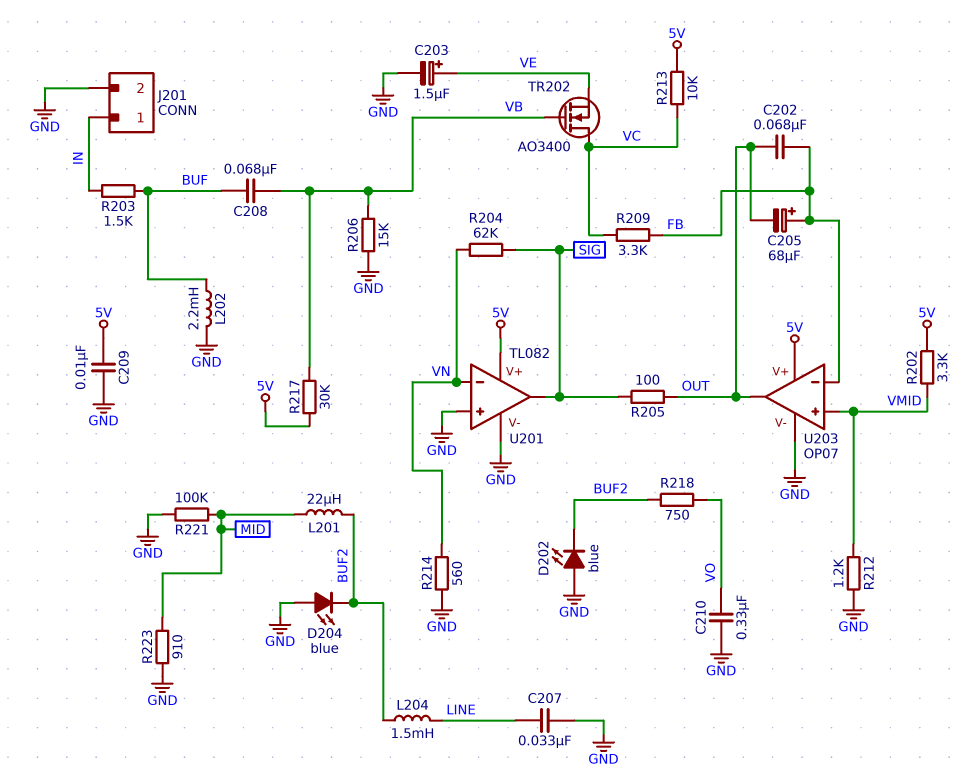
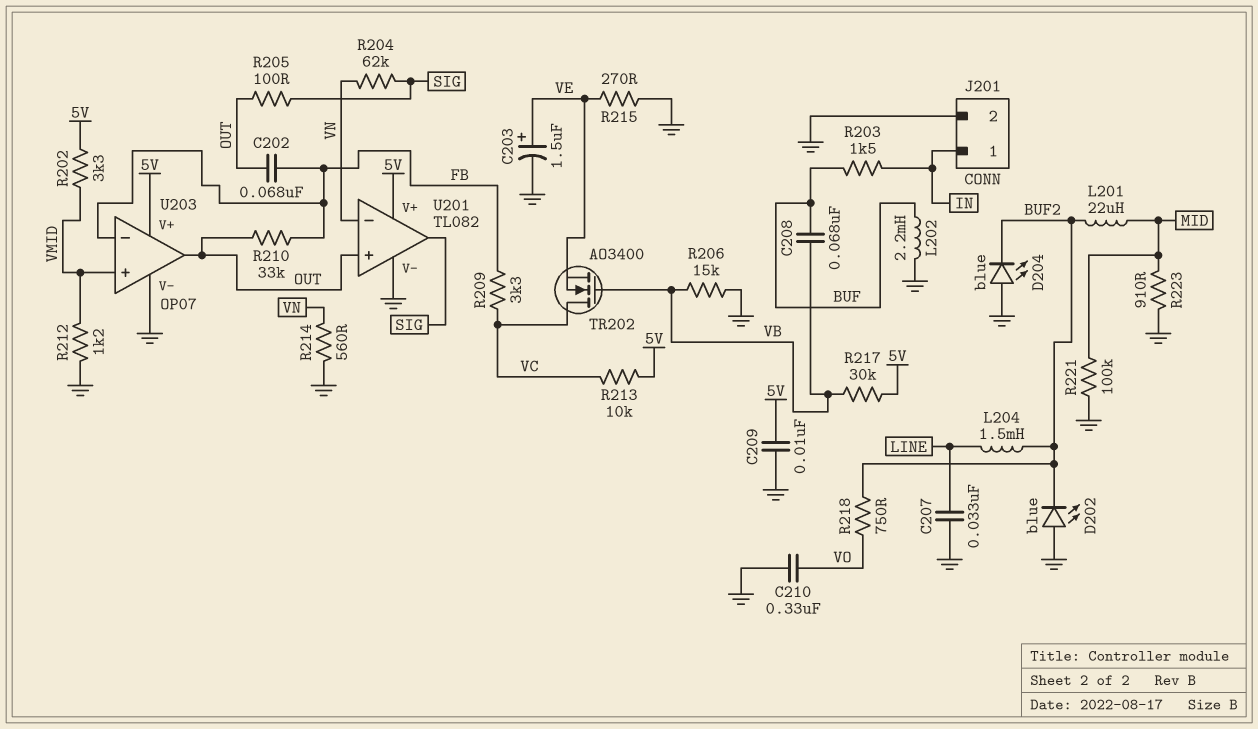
C205: 68uF (plus FB, minus OUT) -> none
R210: none -> 33k (FB, OUT)
R215: none -> 270 (GND, VE)
U201 pin in+: GND -> OUT

